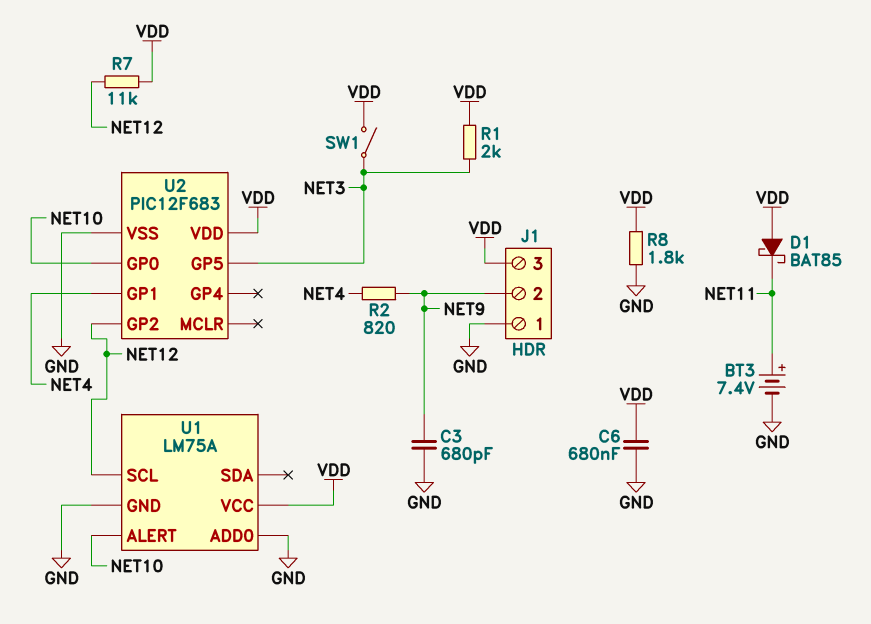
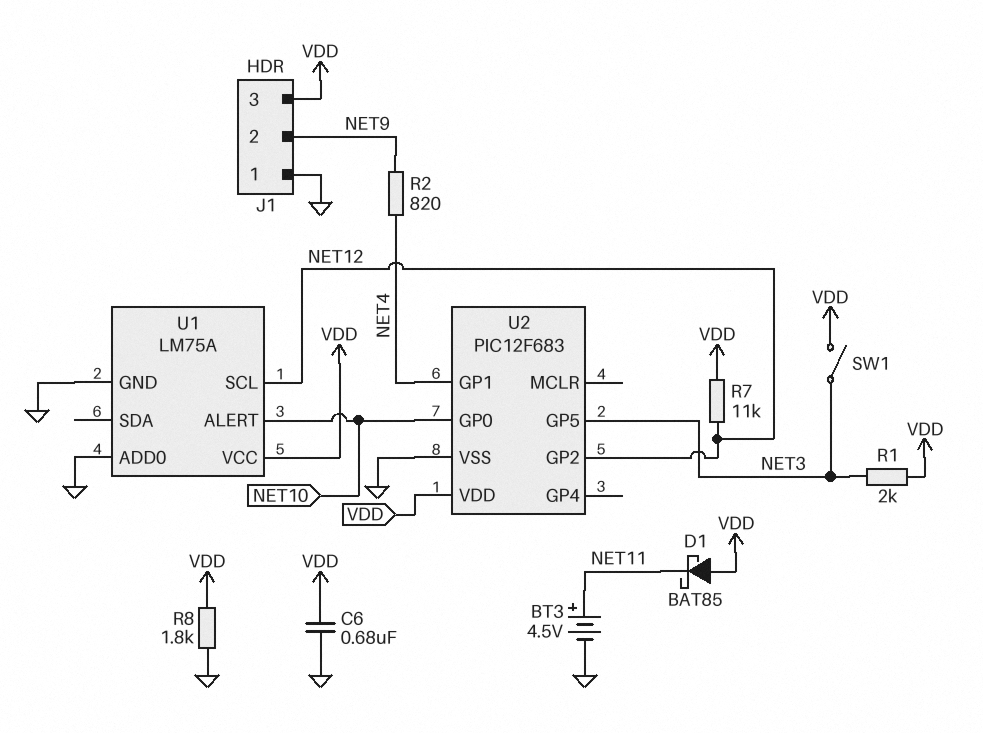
BT3: 7.4V (plus NET11, minus GND) -> 4.5V (plus NET11, minus GND)
C3: 680pF (GND, NET9) -> none

